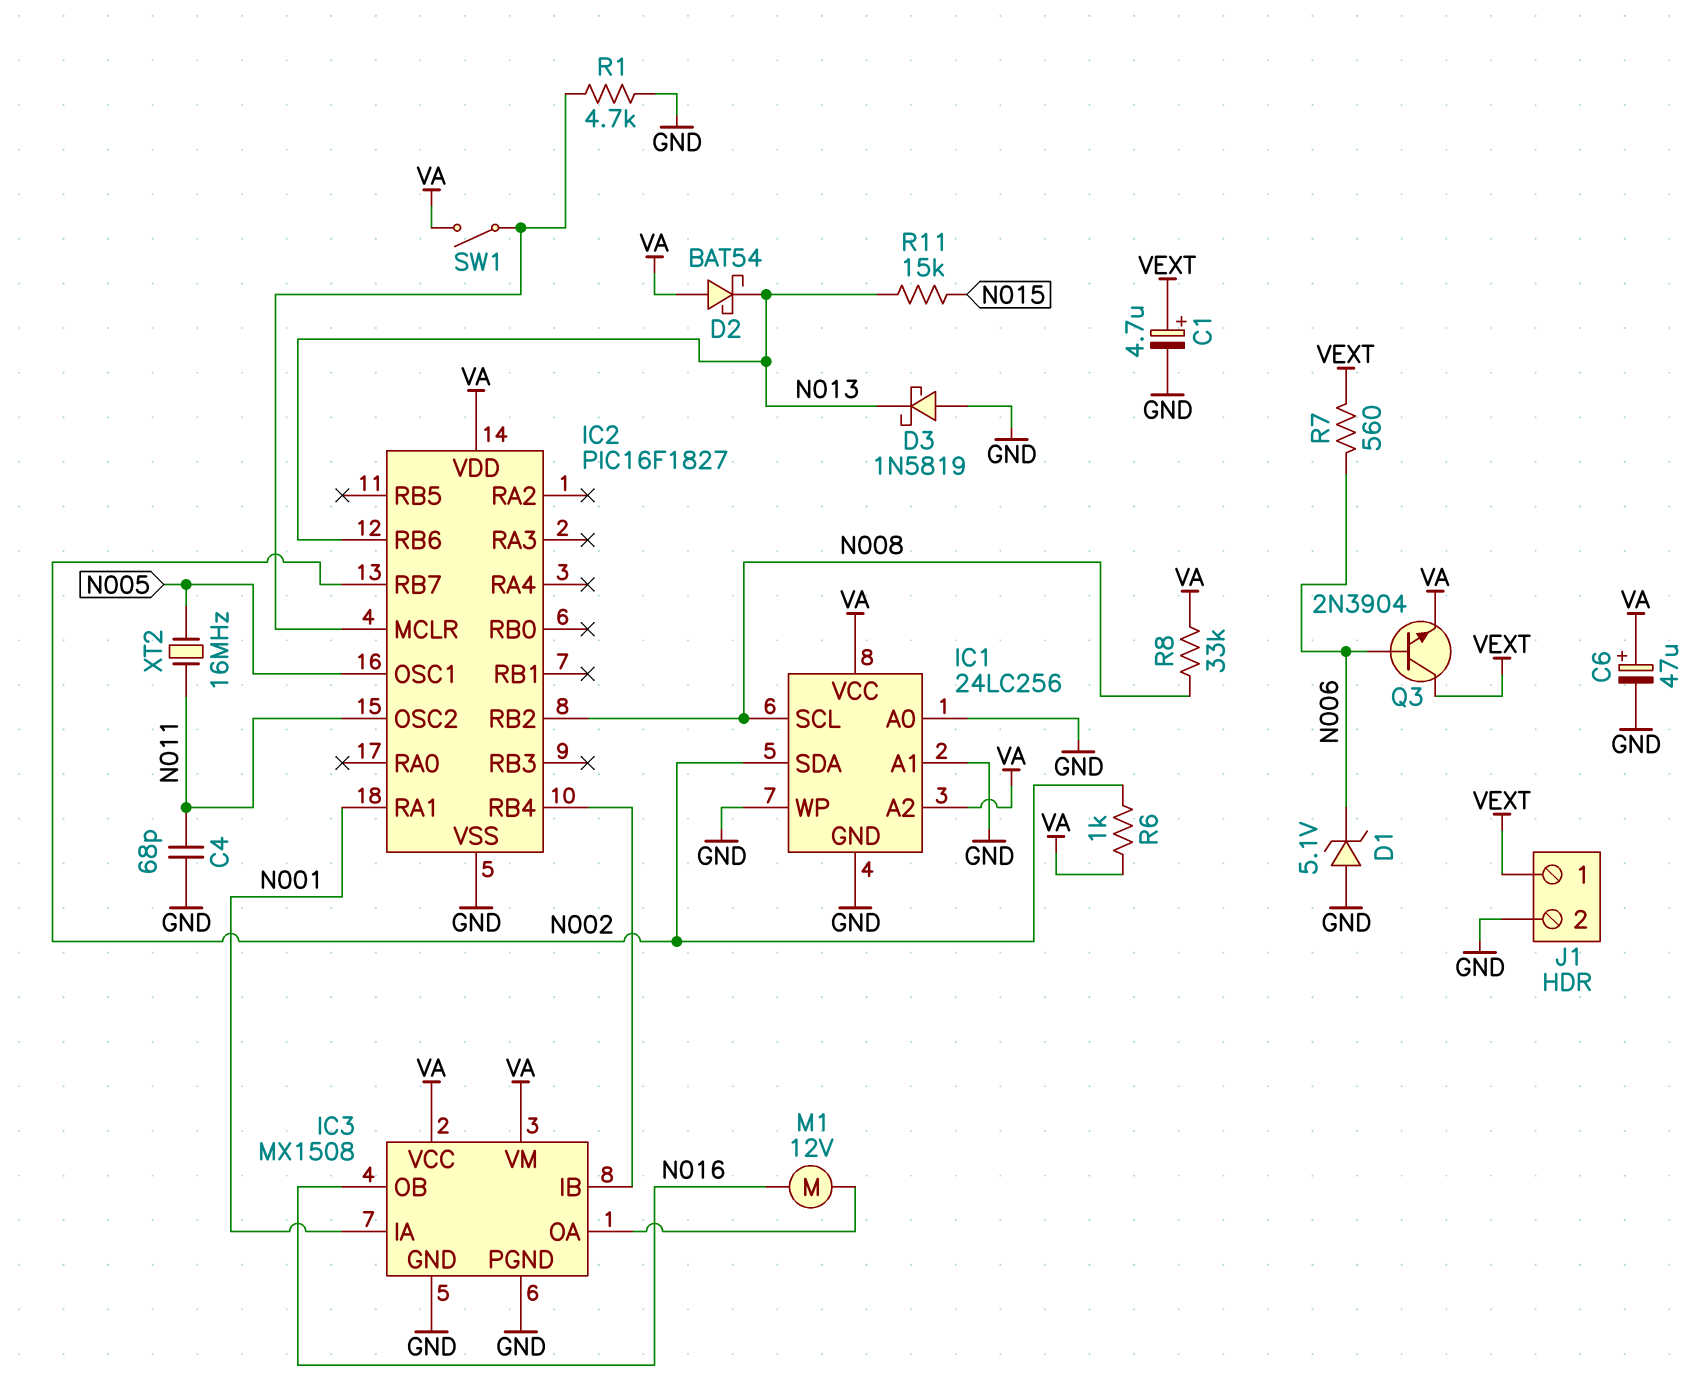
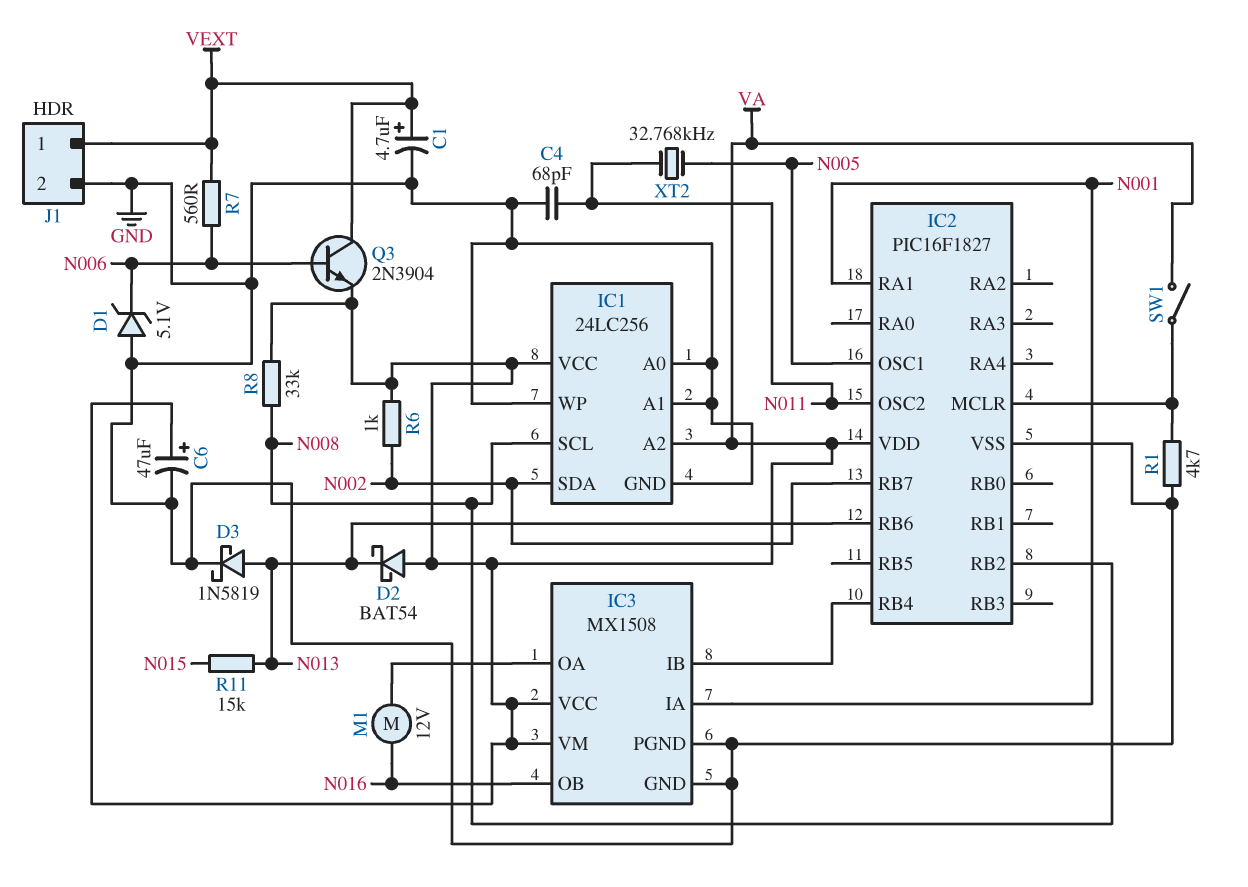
D3: schottky 1N5819 (A GND, K N013) -> schottky 1N5819 (A N013, K GND)
XT2: 16MHz (N005, N011) -> 32.768kHz (N005, N011)

